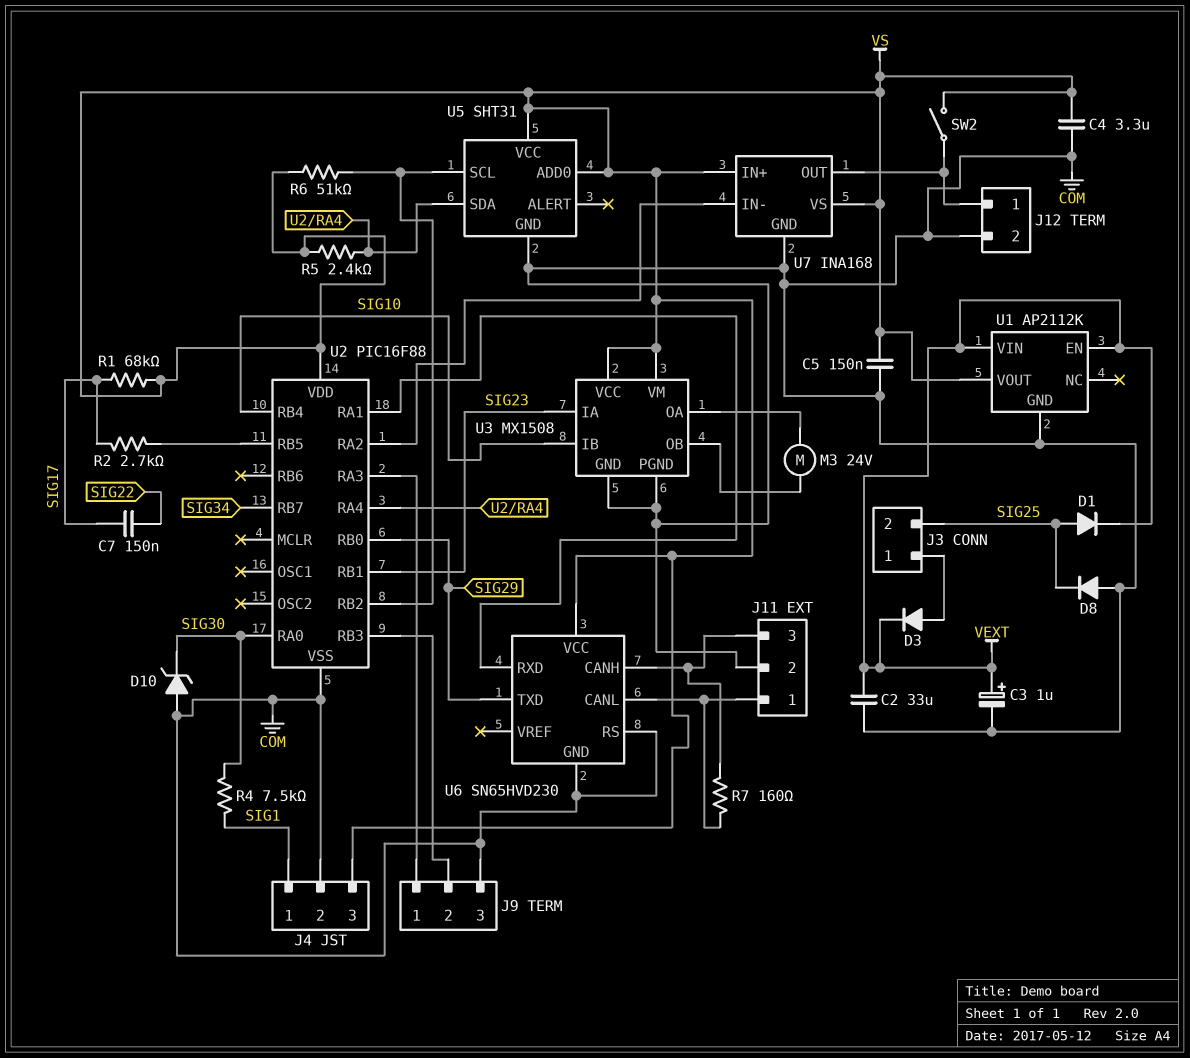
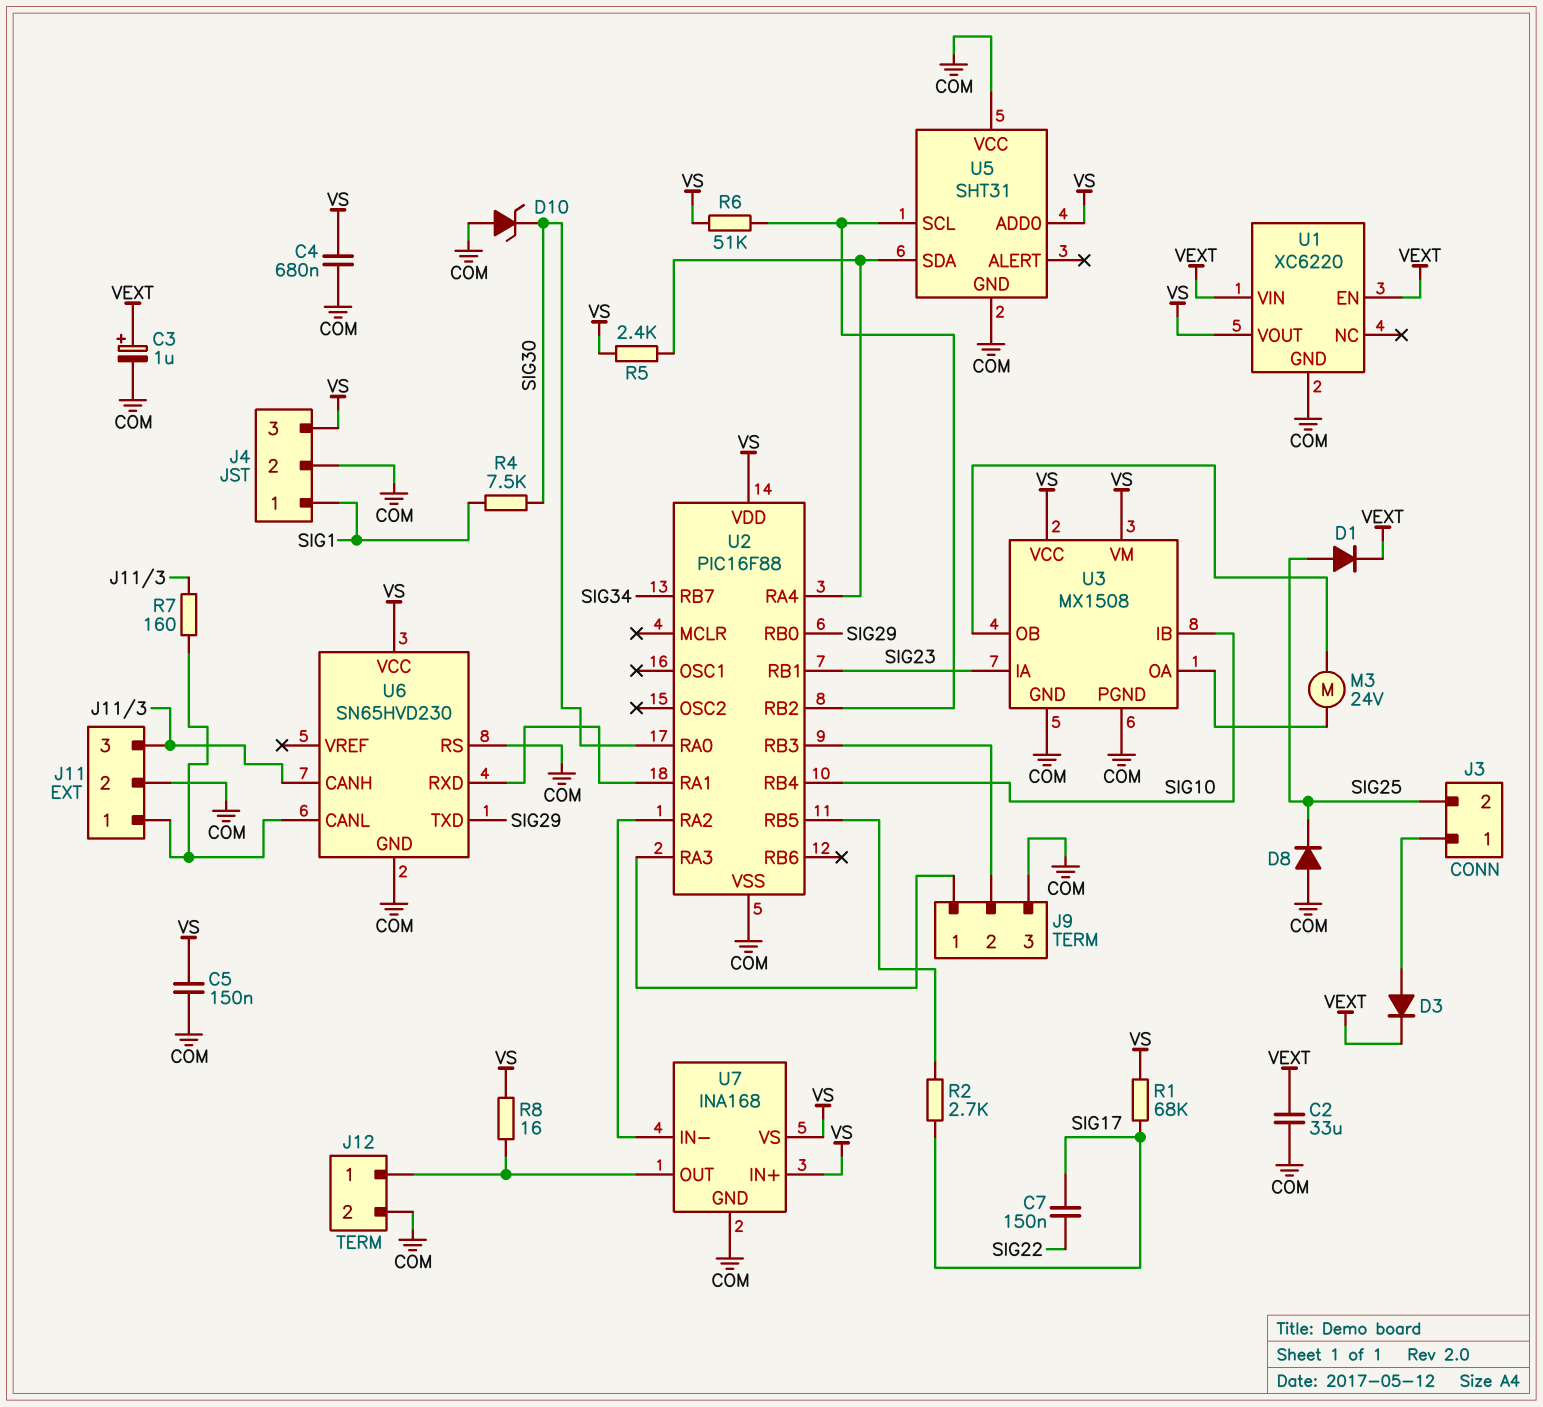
C4: 3.3uF (COM, VS) -> 680nF (COM, VS)
R8: none -> 16 (J12/1, VS)
SW2: switch (J12/1, VS) -> none
U1: AP2112K -> XC6220
U5 pin VCC: VS -> COM

